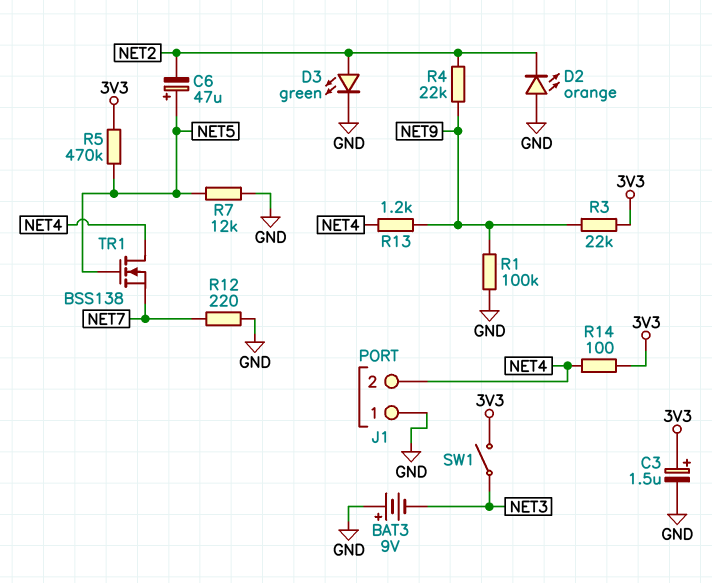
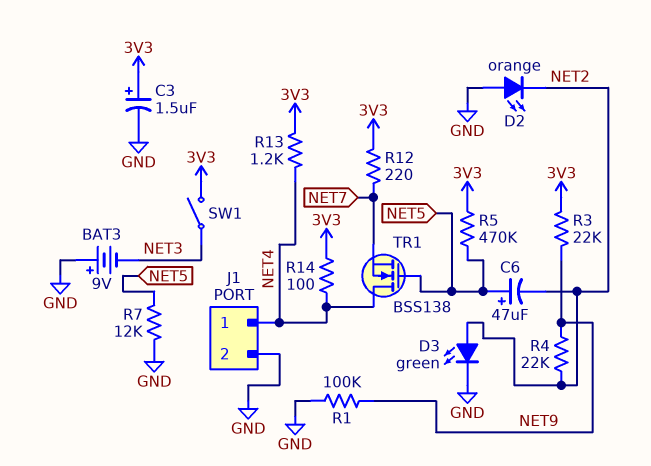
J1 pin 1: GND -> NET4
J1 pin 2: NET4 -> GND
R12: 220 (GND, NET7) -> 220 (3V3, NET7)
R13: 1.2k (NET4, NET9) -> 1.2k (3V3, NET4)

